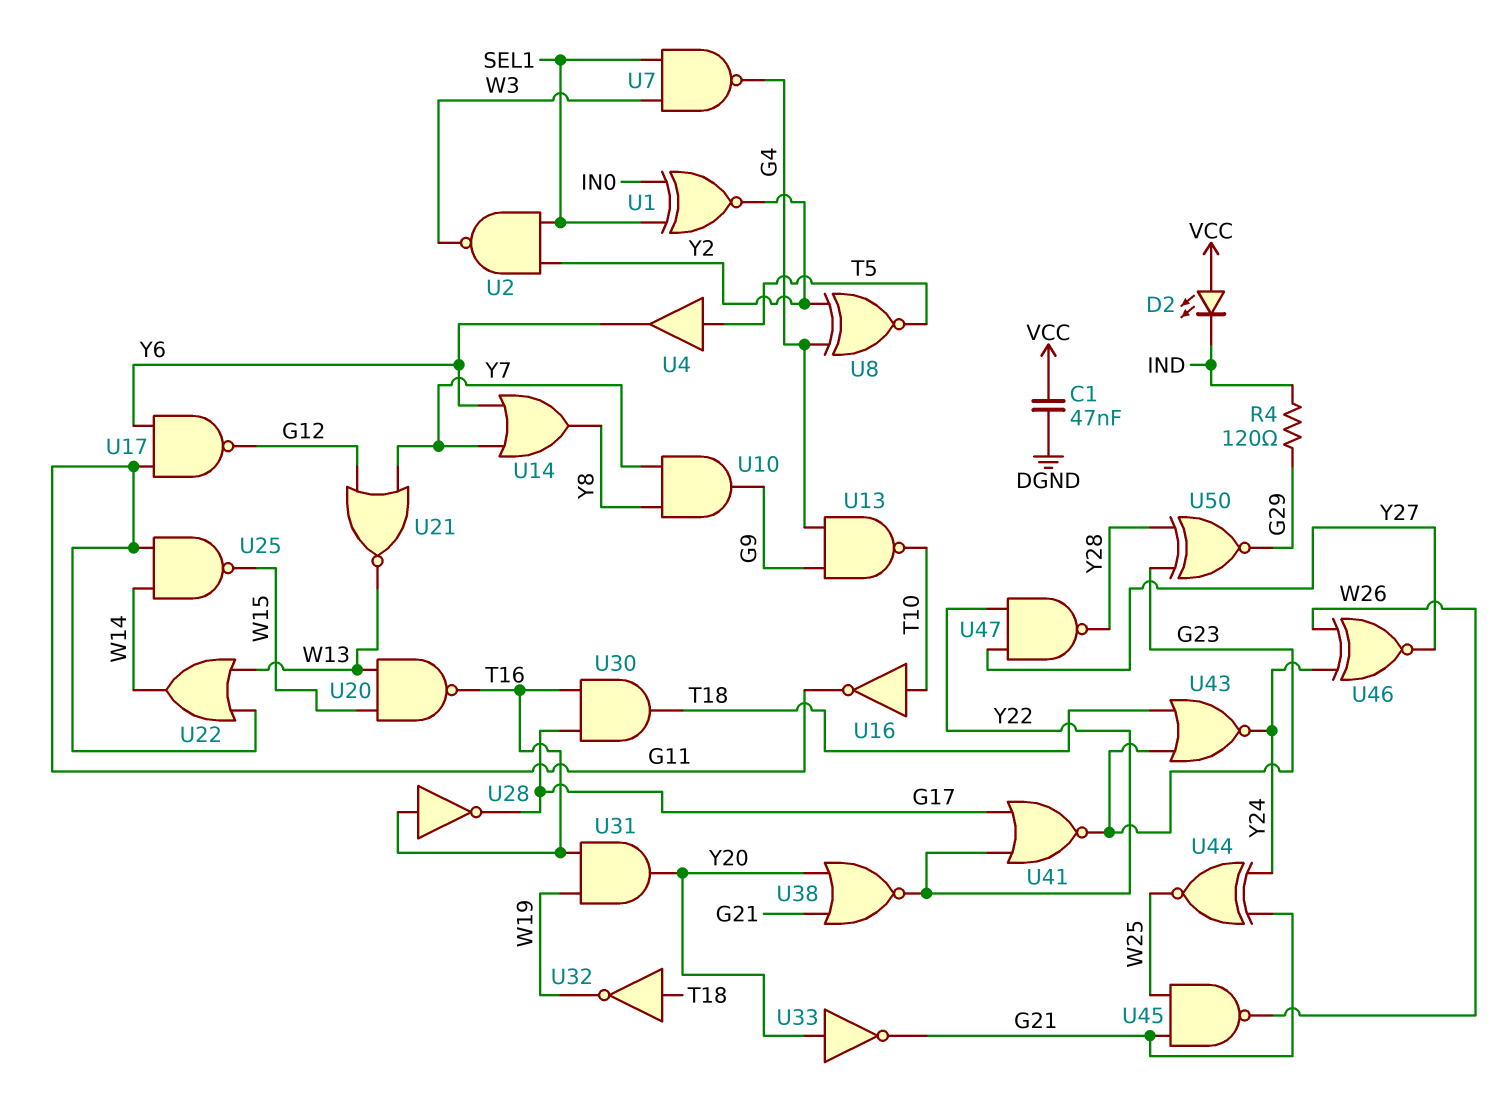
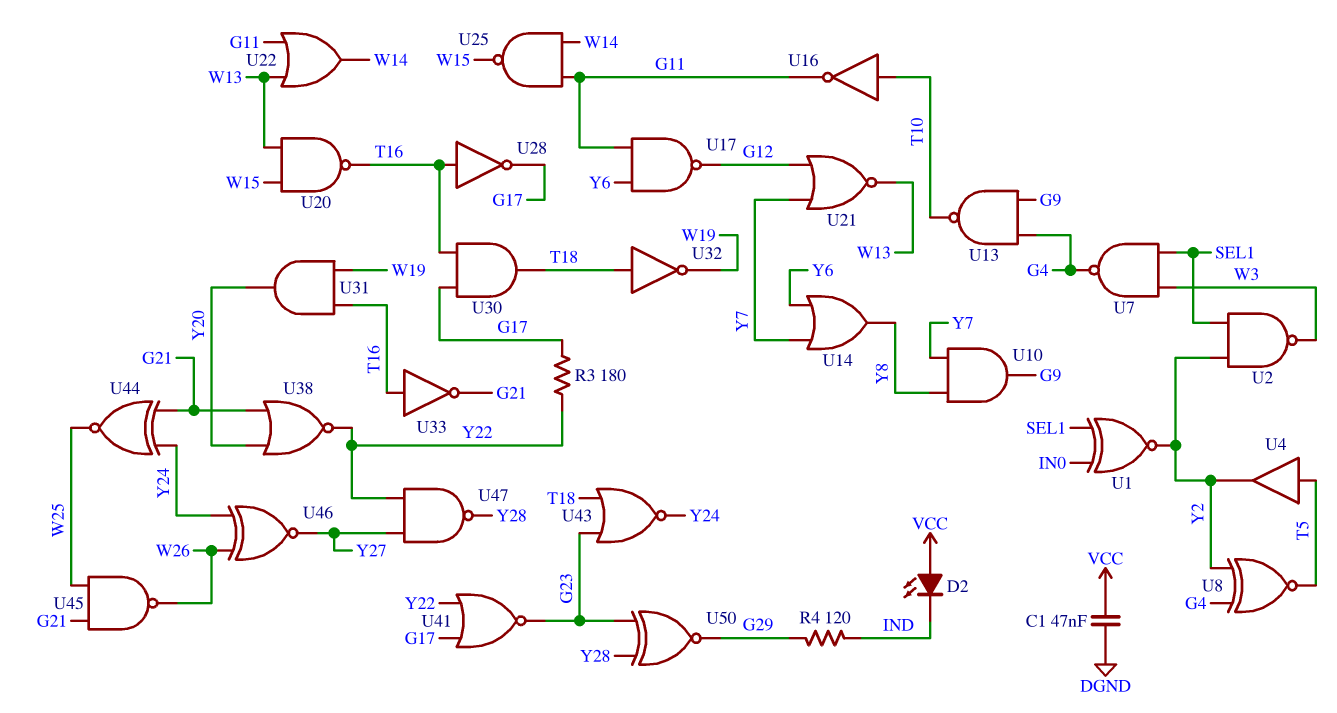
R3: none -> 180 (G17, Y22)
U4: buffer (in T5, out Y6) -> buffer (in T5, out Y2)
U33: NOT (in Y20, out G21) -> NOT (in T16, out G21)

